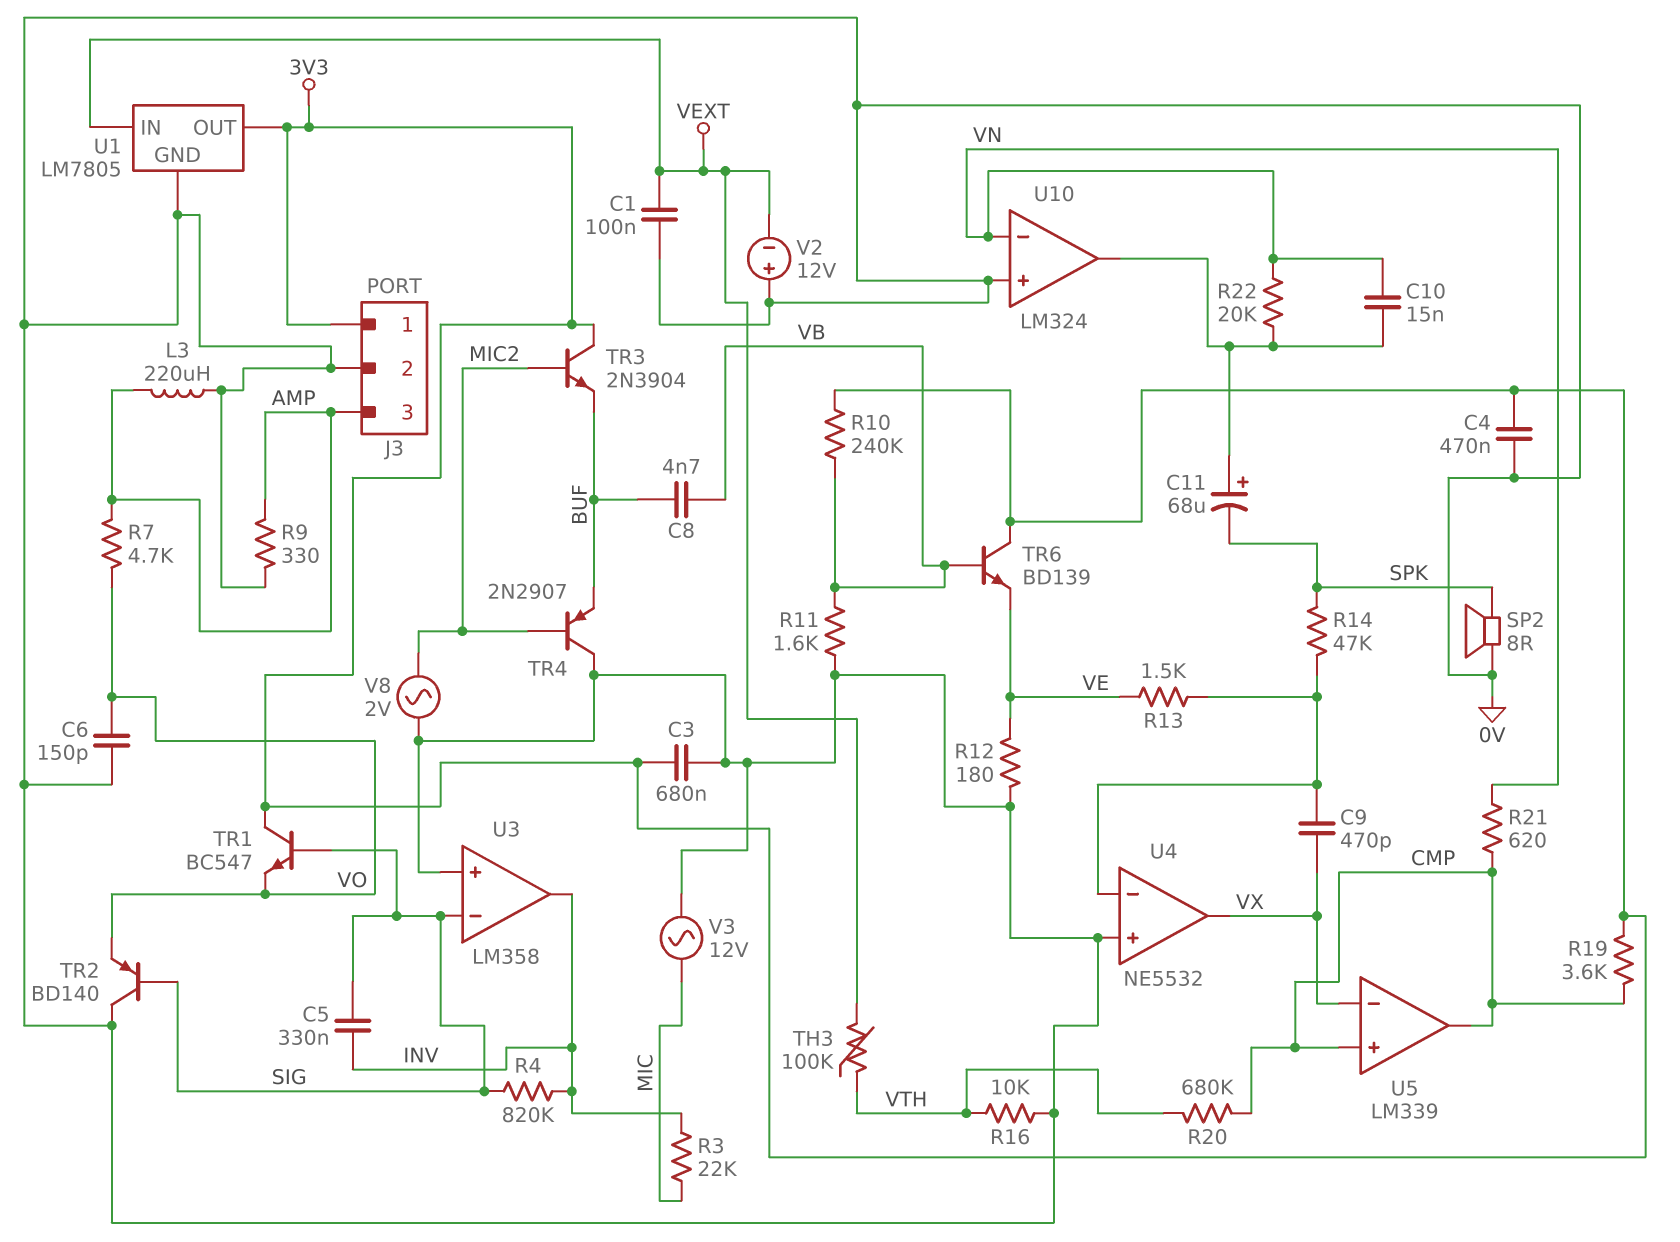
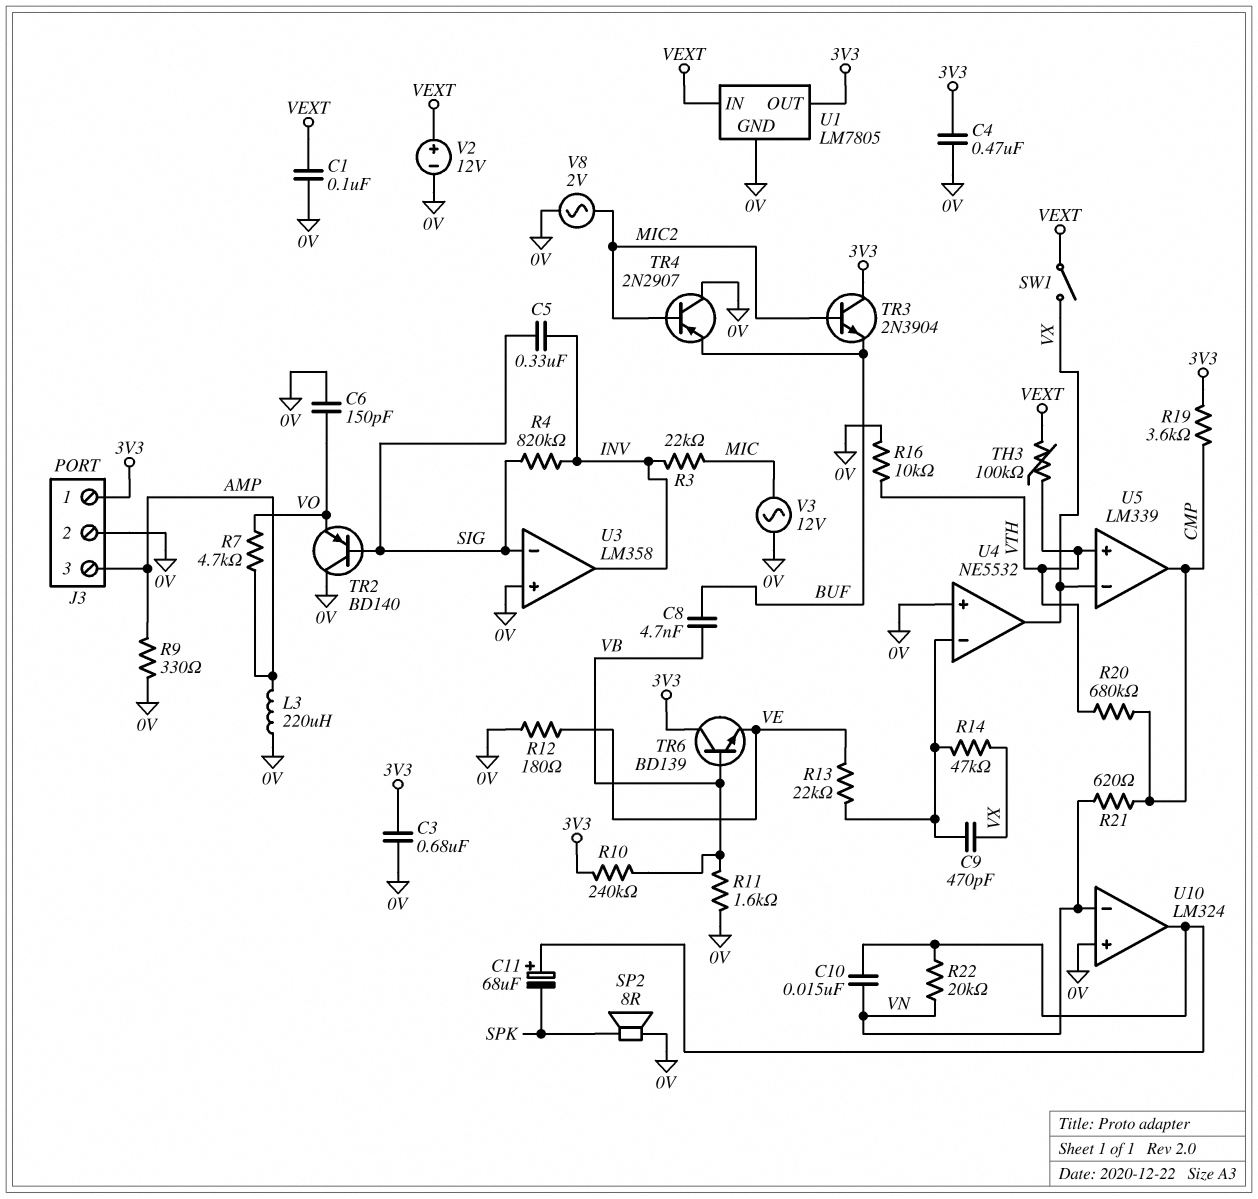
R13: 1.5k (U4/in-, VE) -> 22k (U4/in-, VE)
R14: 47k (SPK, U4/in-) -> 47k (U4/in-, VX)
SW1: none -> switch (VEXT, VX)
TR1: NPN BC547 (B SIG, C 3V3, E VO) -> none
U5 pin in+: CMP -> VTH
V2: 12V (plus 0V, minus VEXT) -> 12V (plus VEXT, minus 0V)

